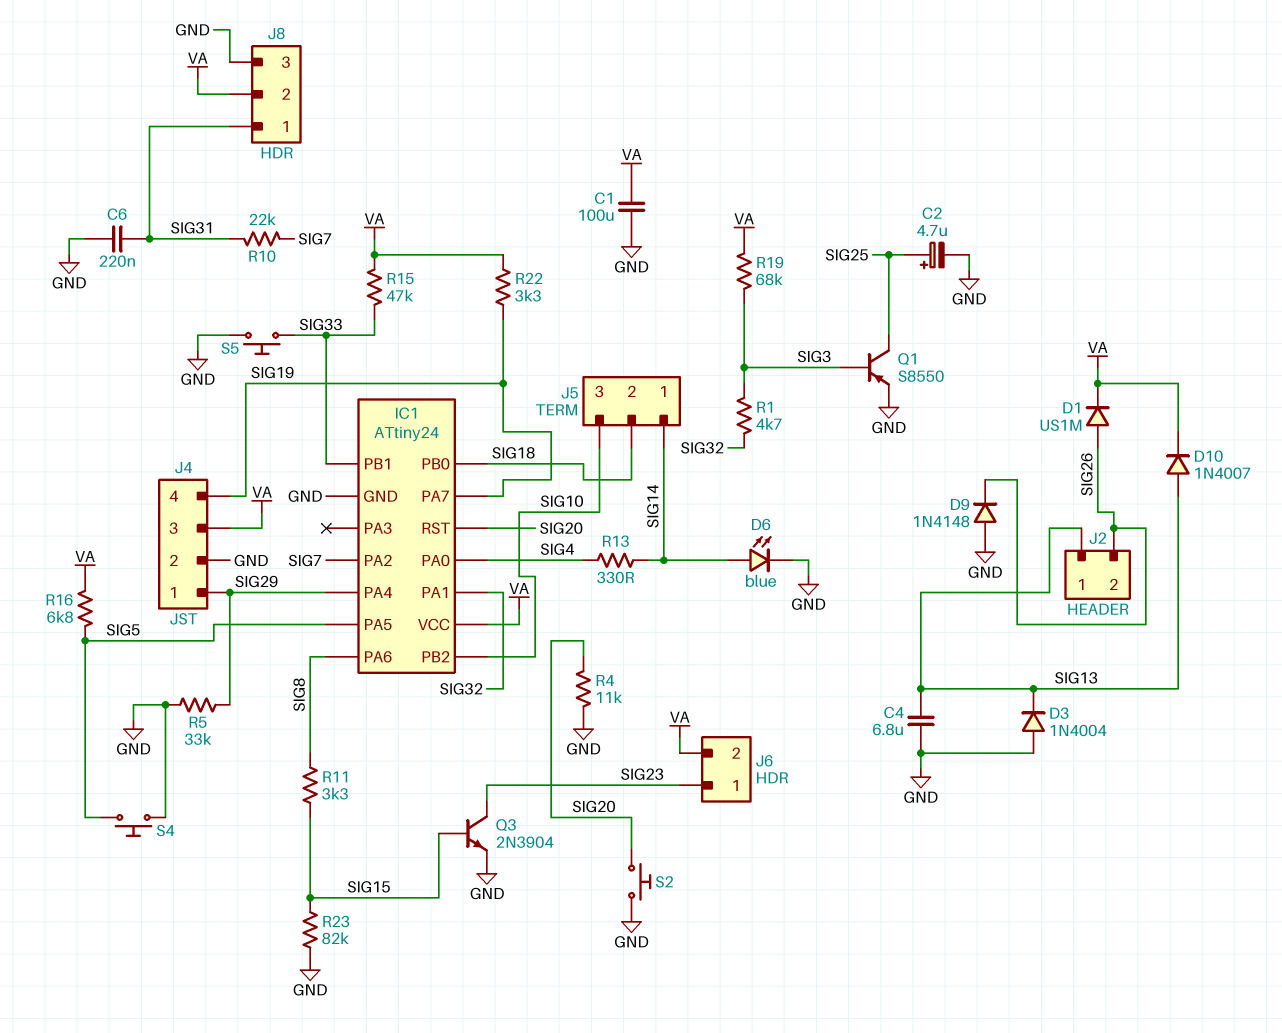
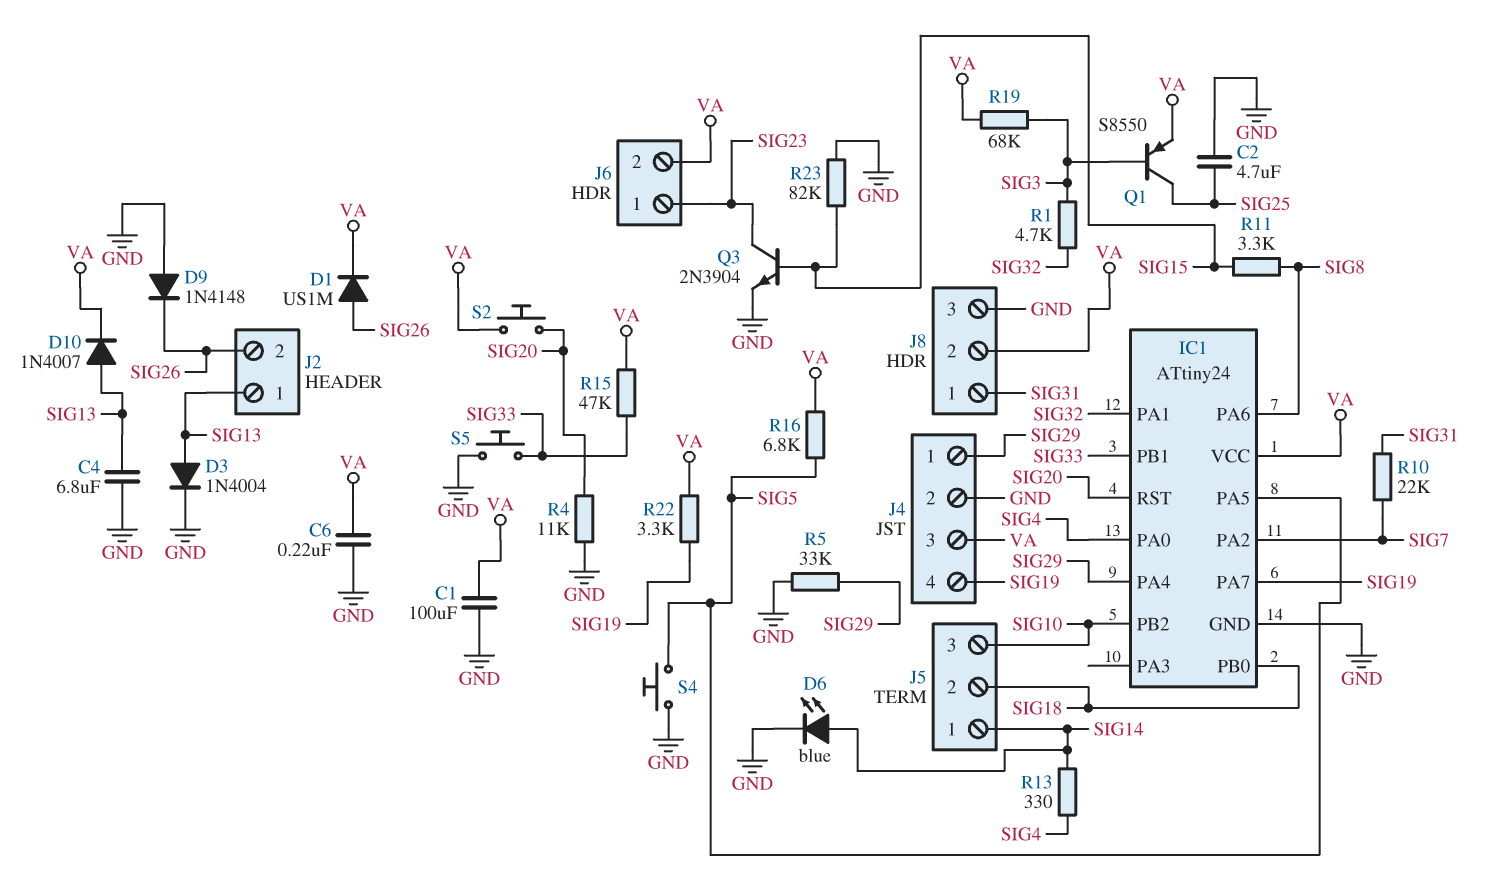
C2: 4.7uF (plus SIG25, minus GND) -> 4.7uF (GND, SIG25)
C6: 220nF (GND, SIG31) -> 220nF (GND, VA)
D3: diode 1N4004 (A GND, K SIG13) -> diode 1N4004 (A SIG13, K GND)
Q1: PNP S8550 (B SIG3, C SIG25, E GND) -> PNP S8550 (B SIG3, C SIG25, E VA)
S2: button (GND, SIG20) -> button (SIG20, VA)

